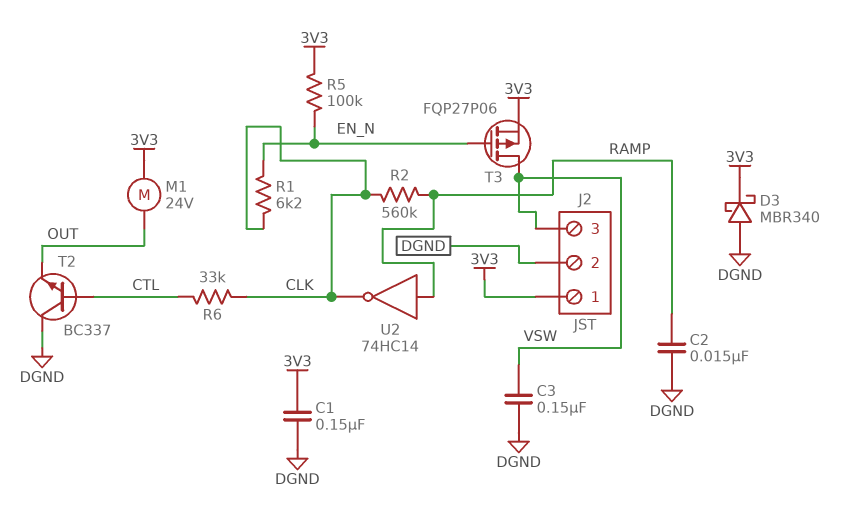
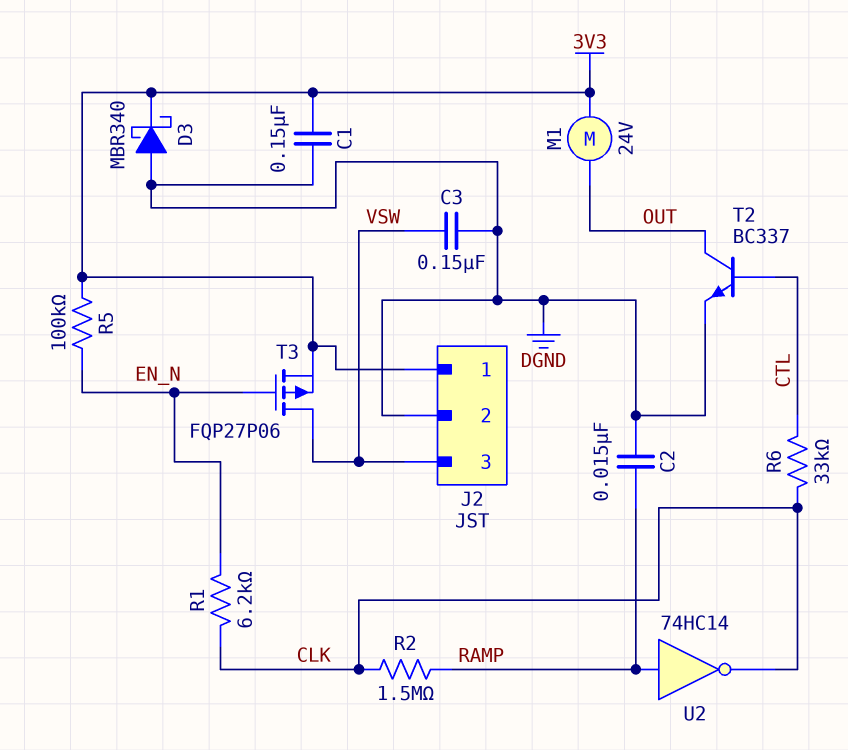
R2: 560k (CLK, RAMP) -> 1.5M (CLK, RAMP)
T2: NPN BC337 (B CTL, C DGND, E OUT) -> NPN BC337 (B CTL, C OUT, E DGND)

